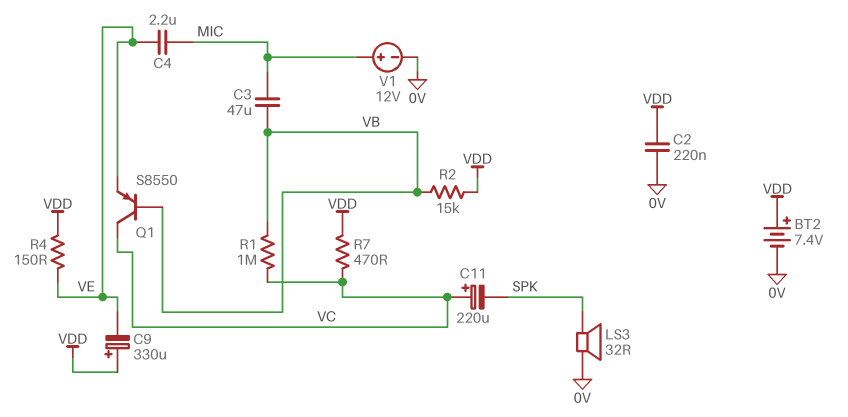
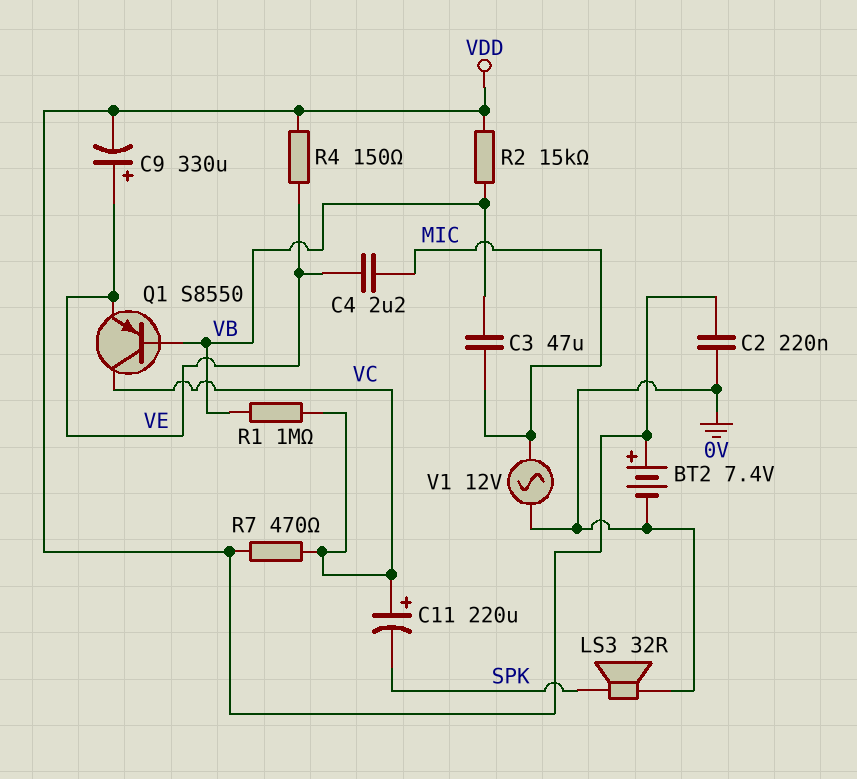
C9: 330uF (plus VDD, minus VE) -> 330uF (plus VE, minus VDD)
V1: 12V (plus MIC, minus 0V) -> AC 12V (0V, MIC)

